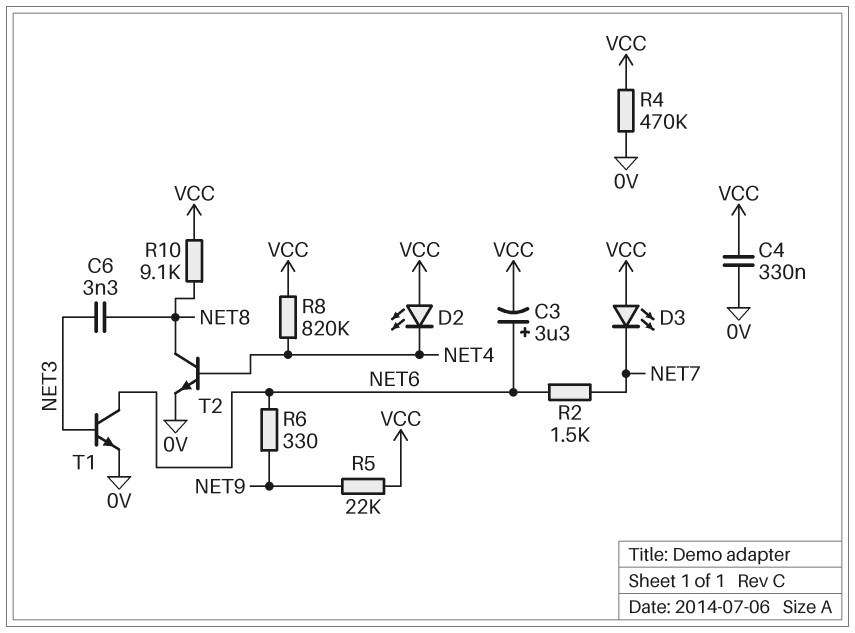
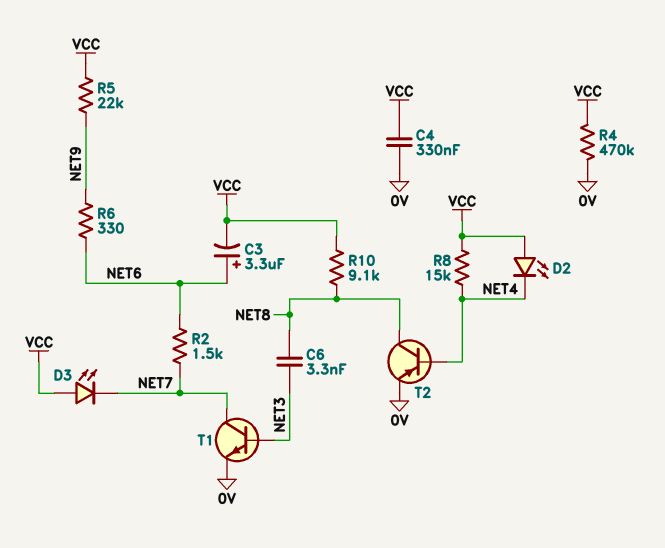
R8: 820k (NET4, VCC) -> 15k (NET4, VCC)
T1: NPN (B NET3, C NET6, E 0V) -> NPN (B NET3, C NET7, E 0V)
T2: NPN (B NET4, C NET8, E 0V) -> PNP (B NET4, C NET8, E 0V)

